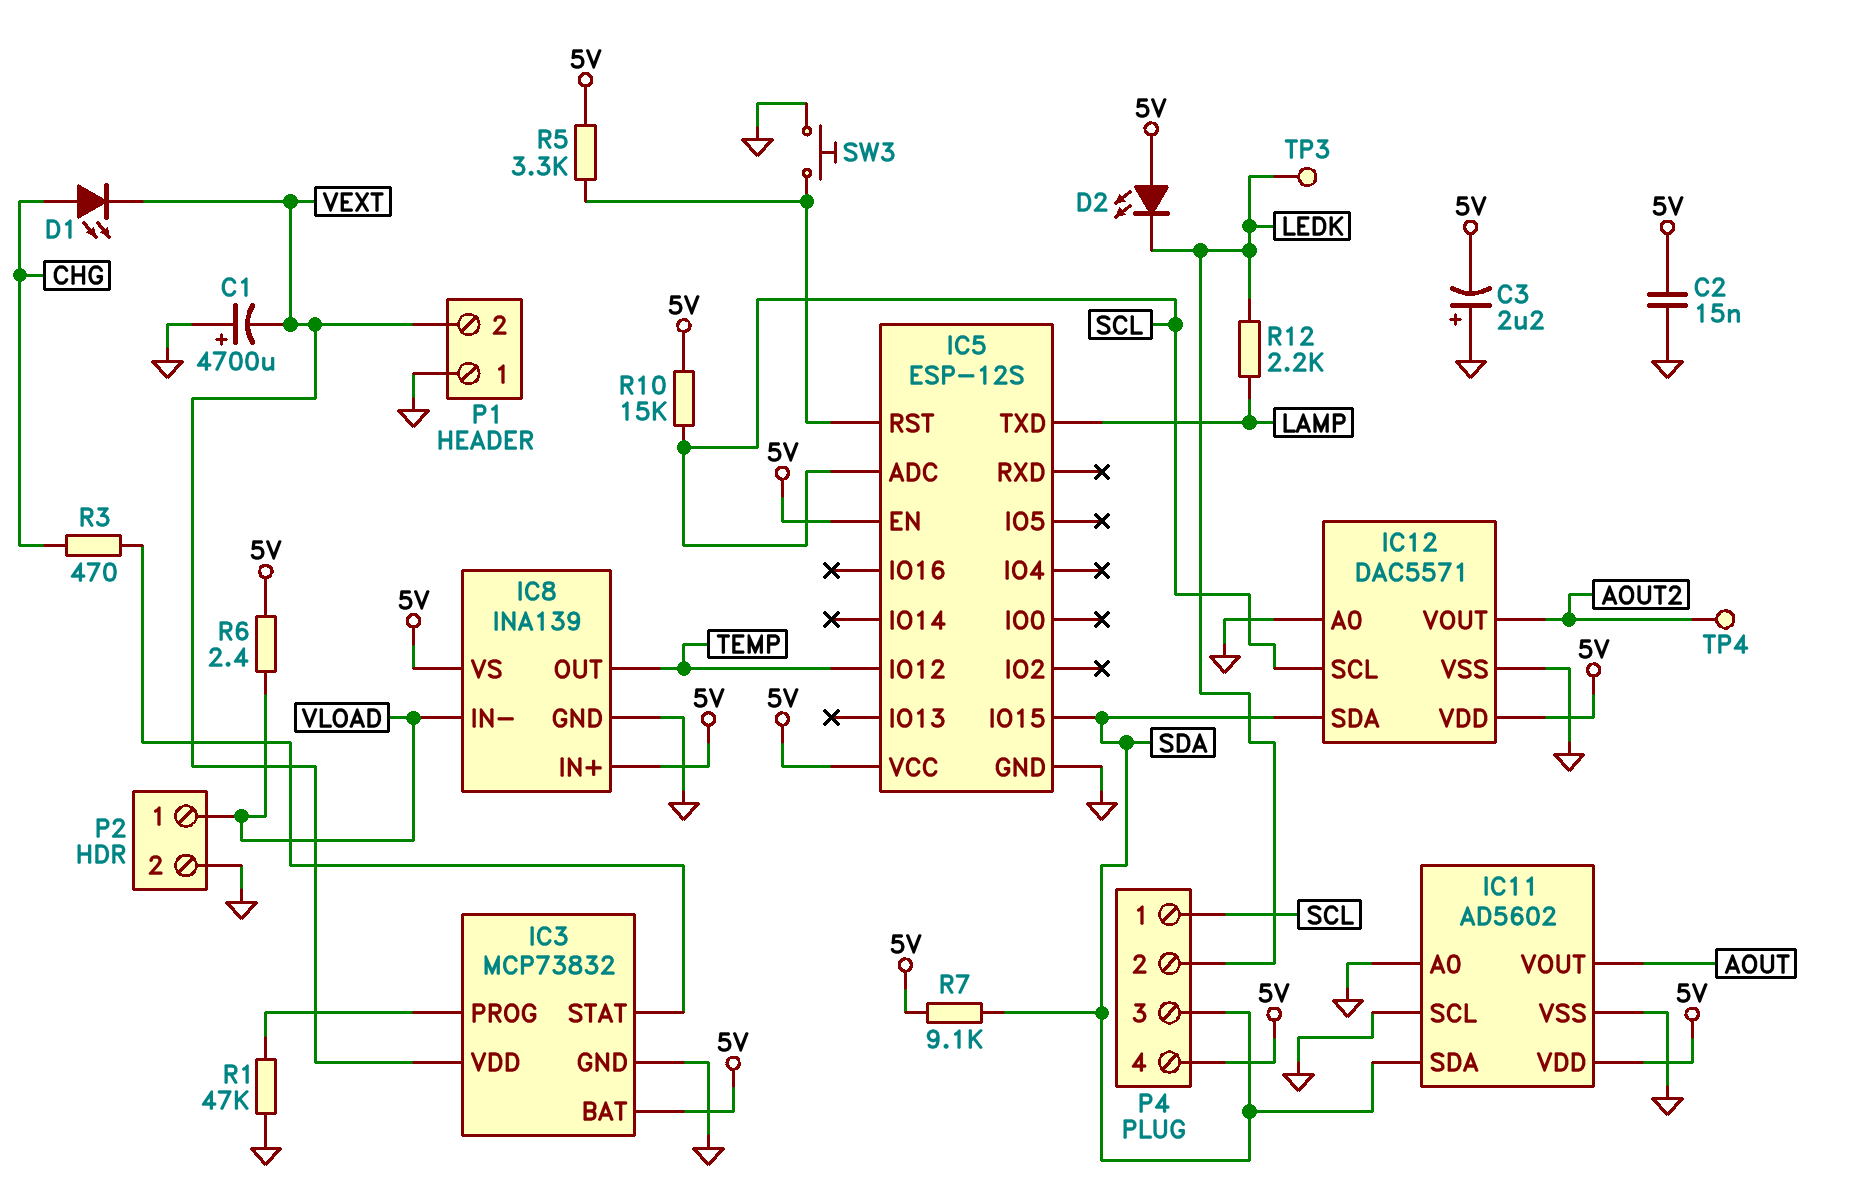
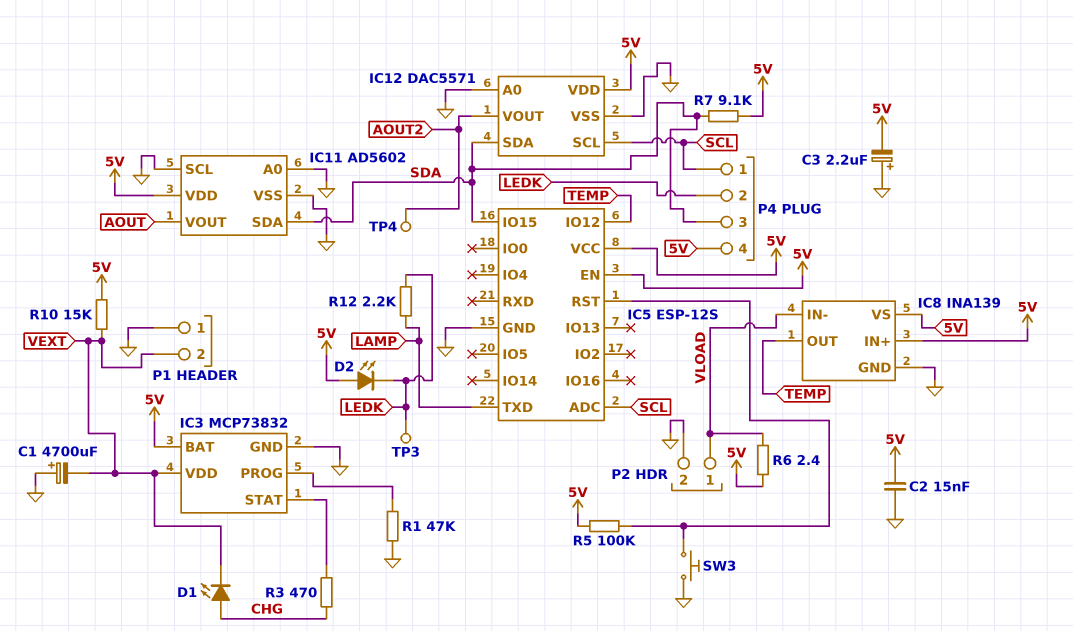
R5: 3.3k (5V, IC5/RST) -> 100k (5V, IC5/RST)
R10: 15k (5V, SCL) -> 15k (5V, VEXT)

